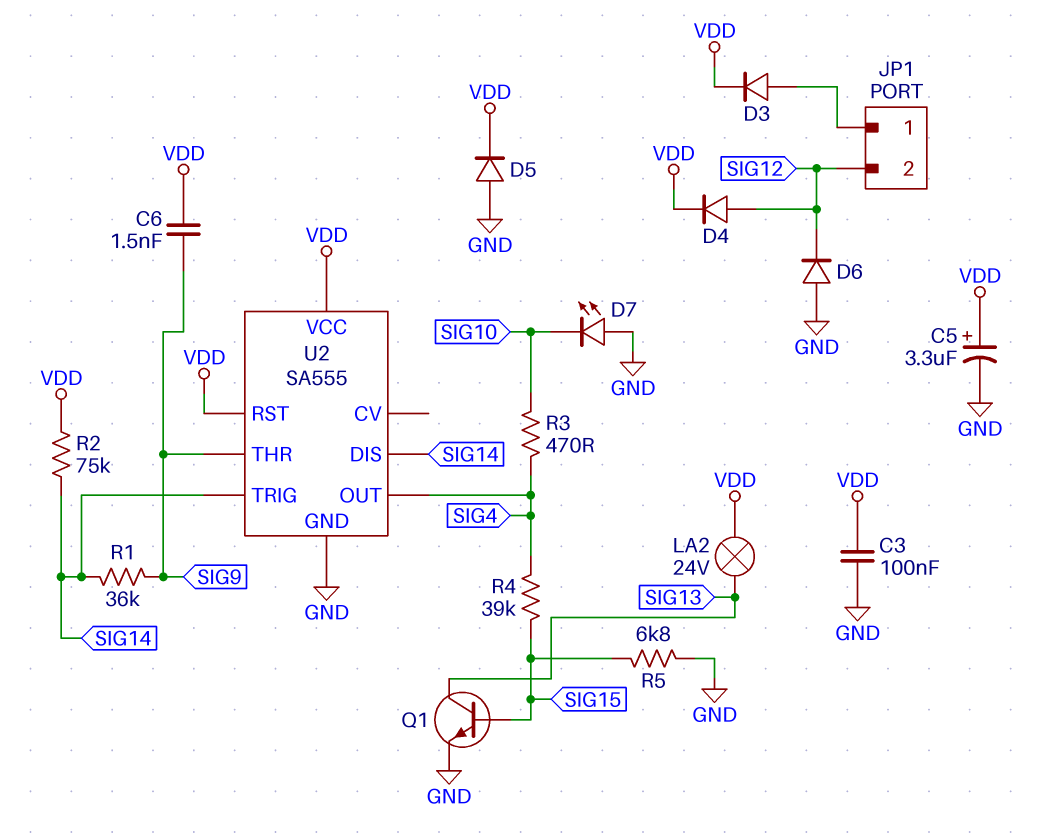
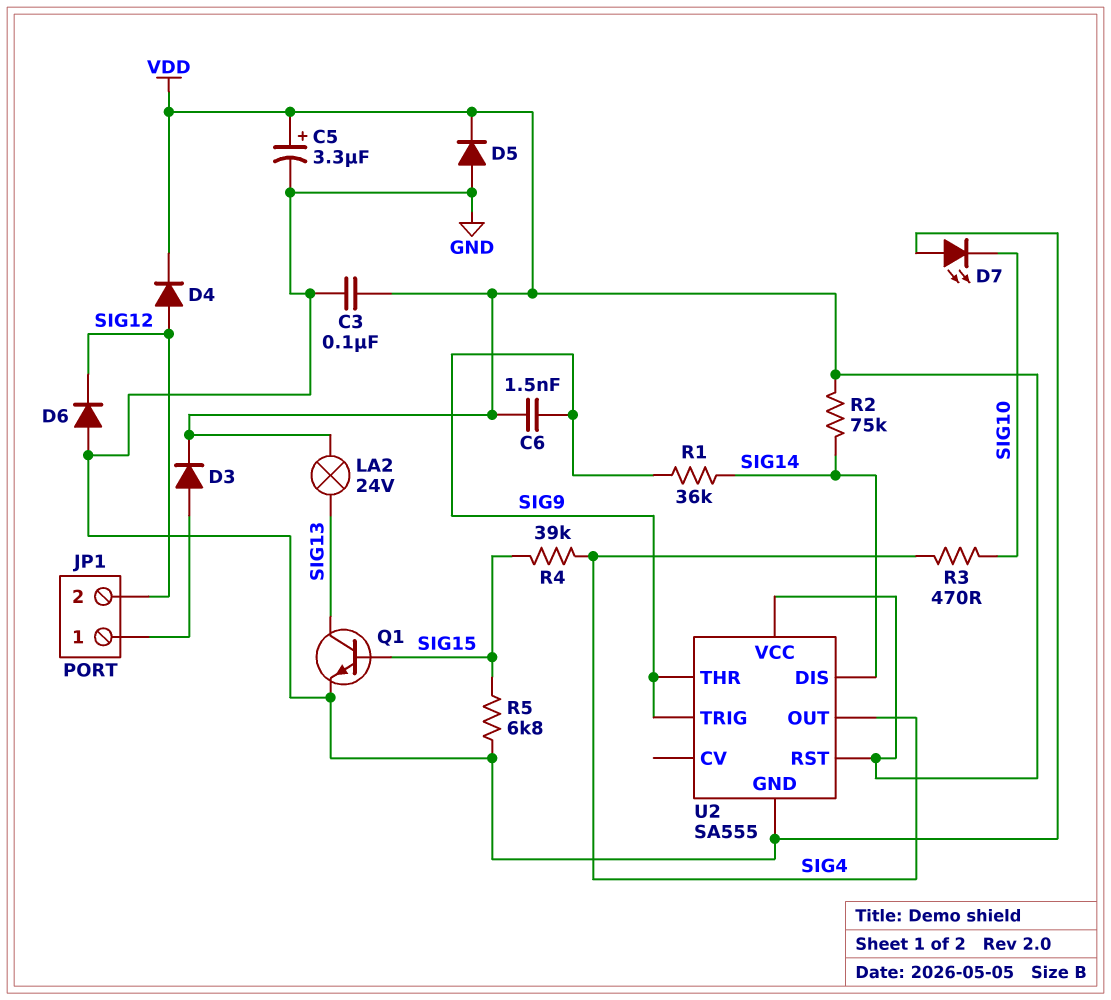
U2 pin TRIG: SIG14 -> SIG9

